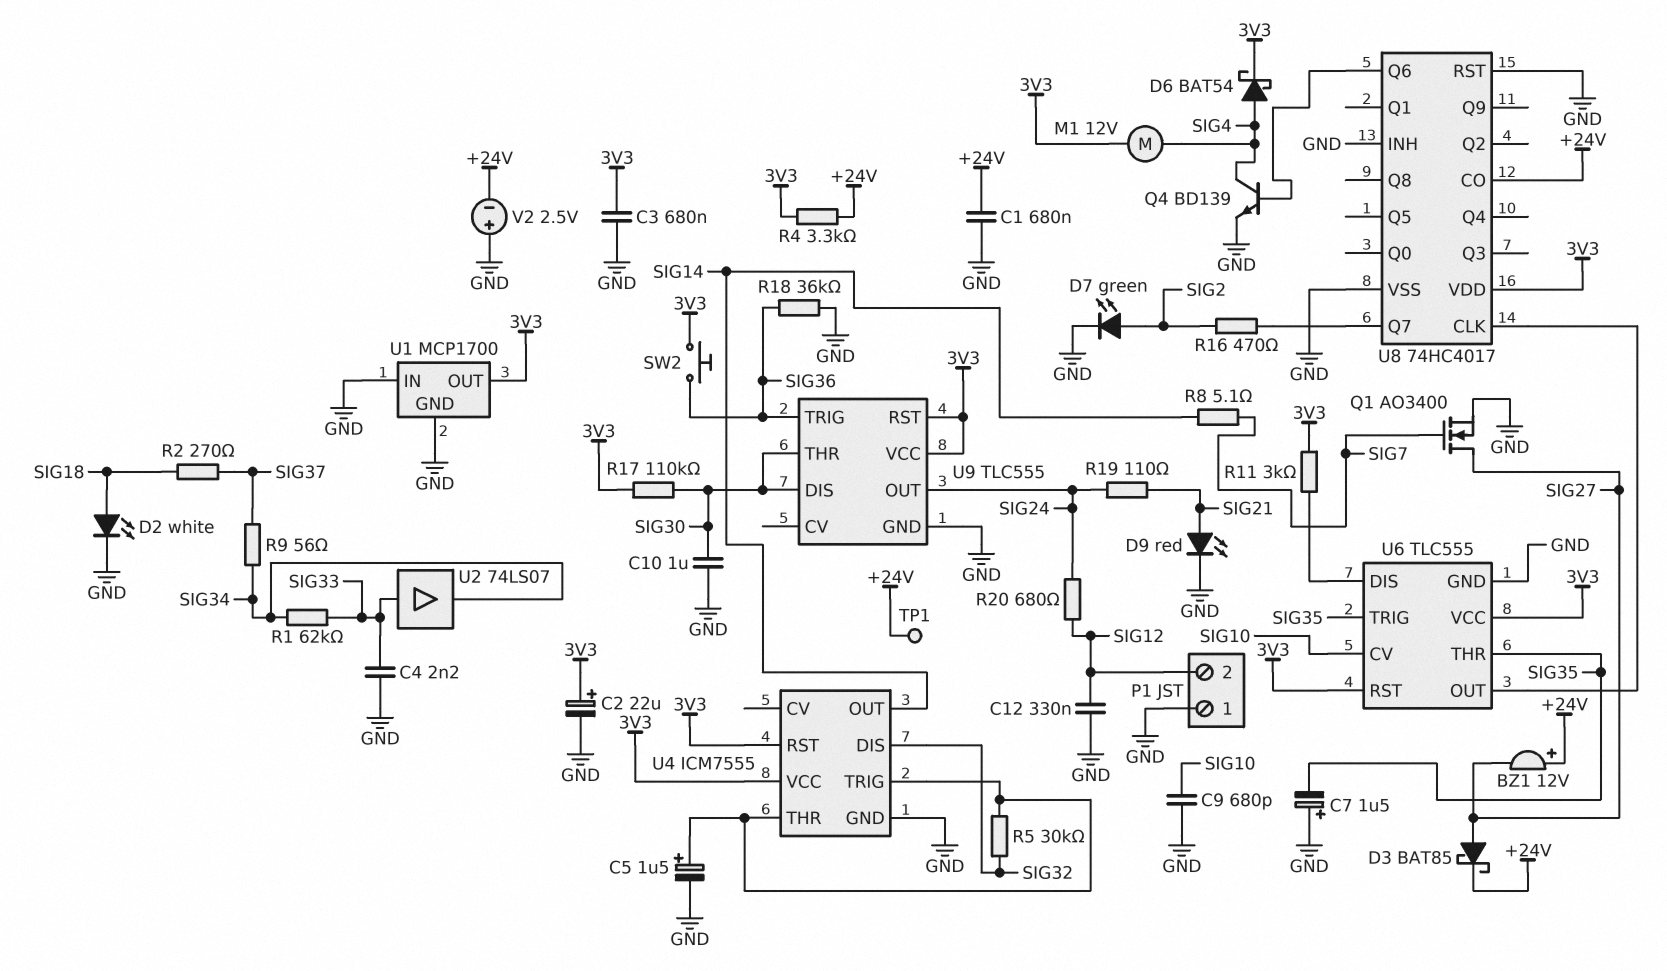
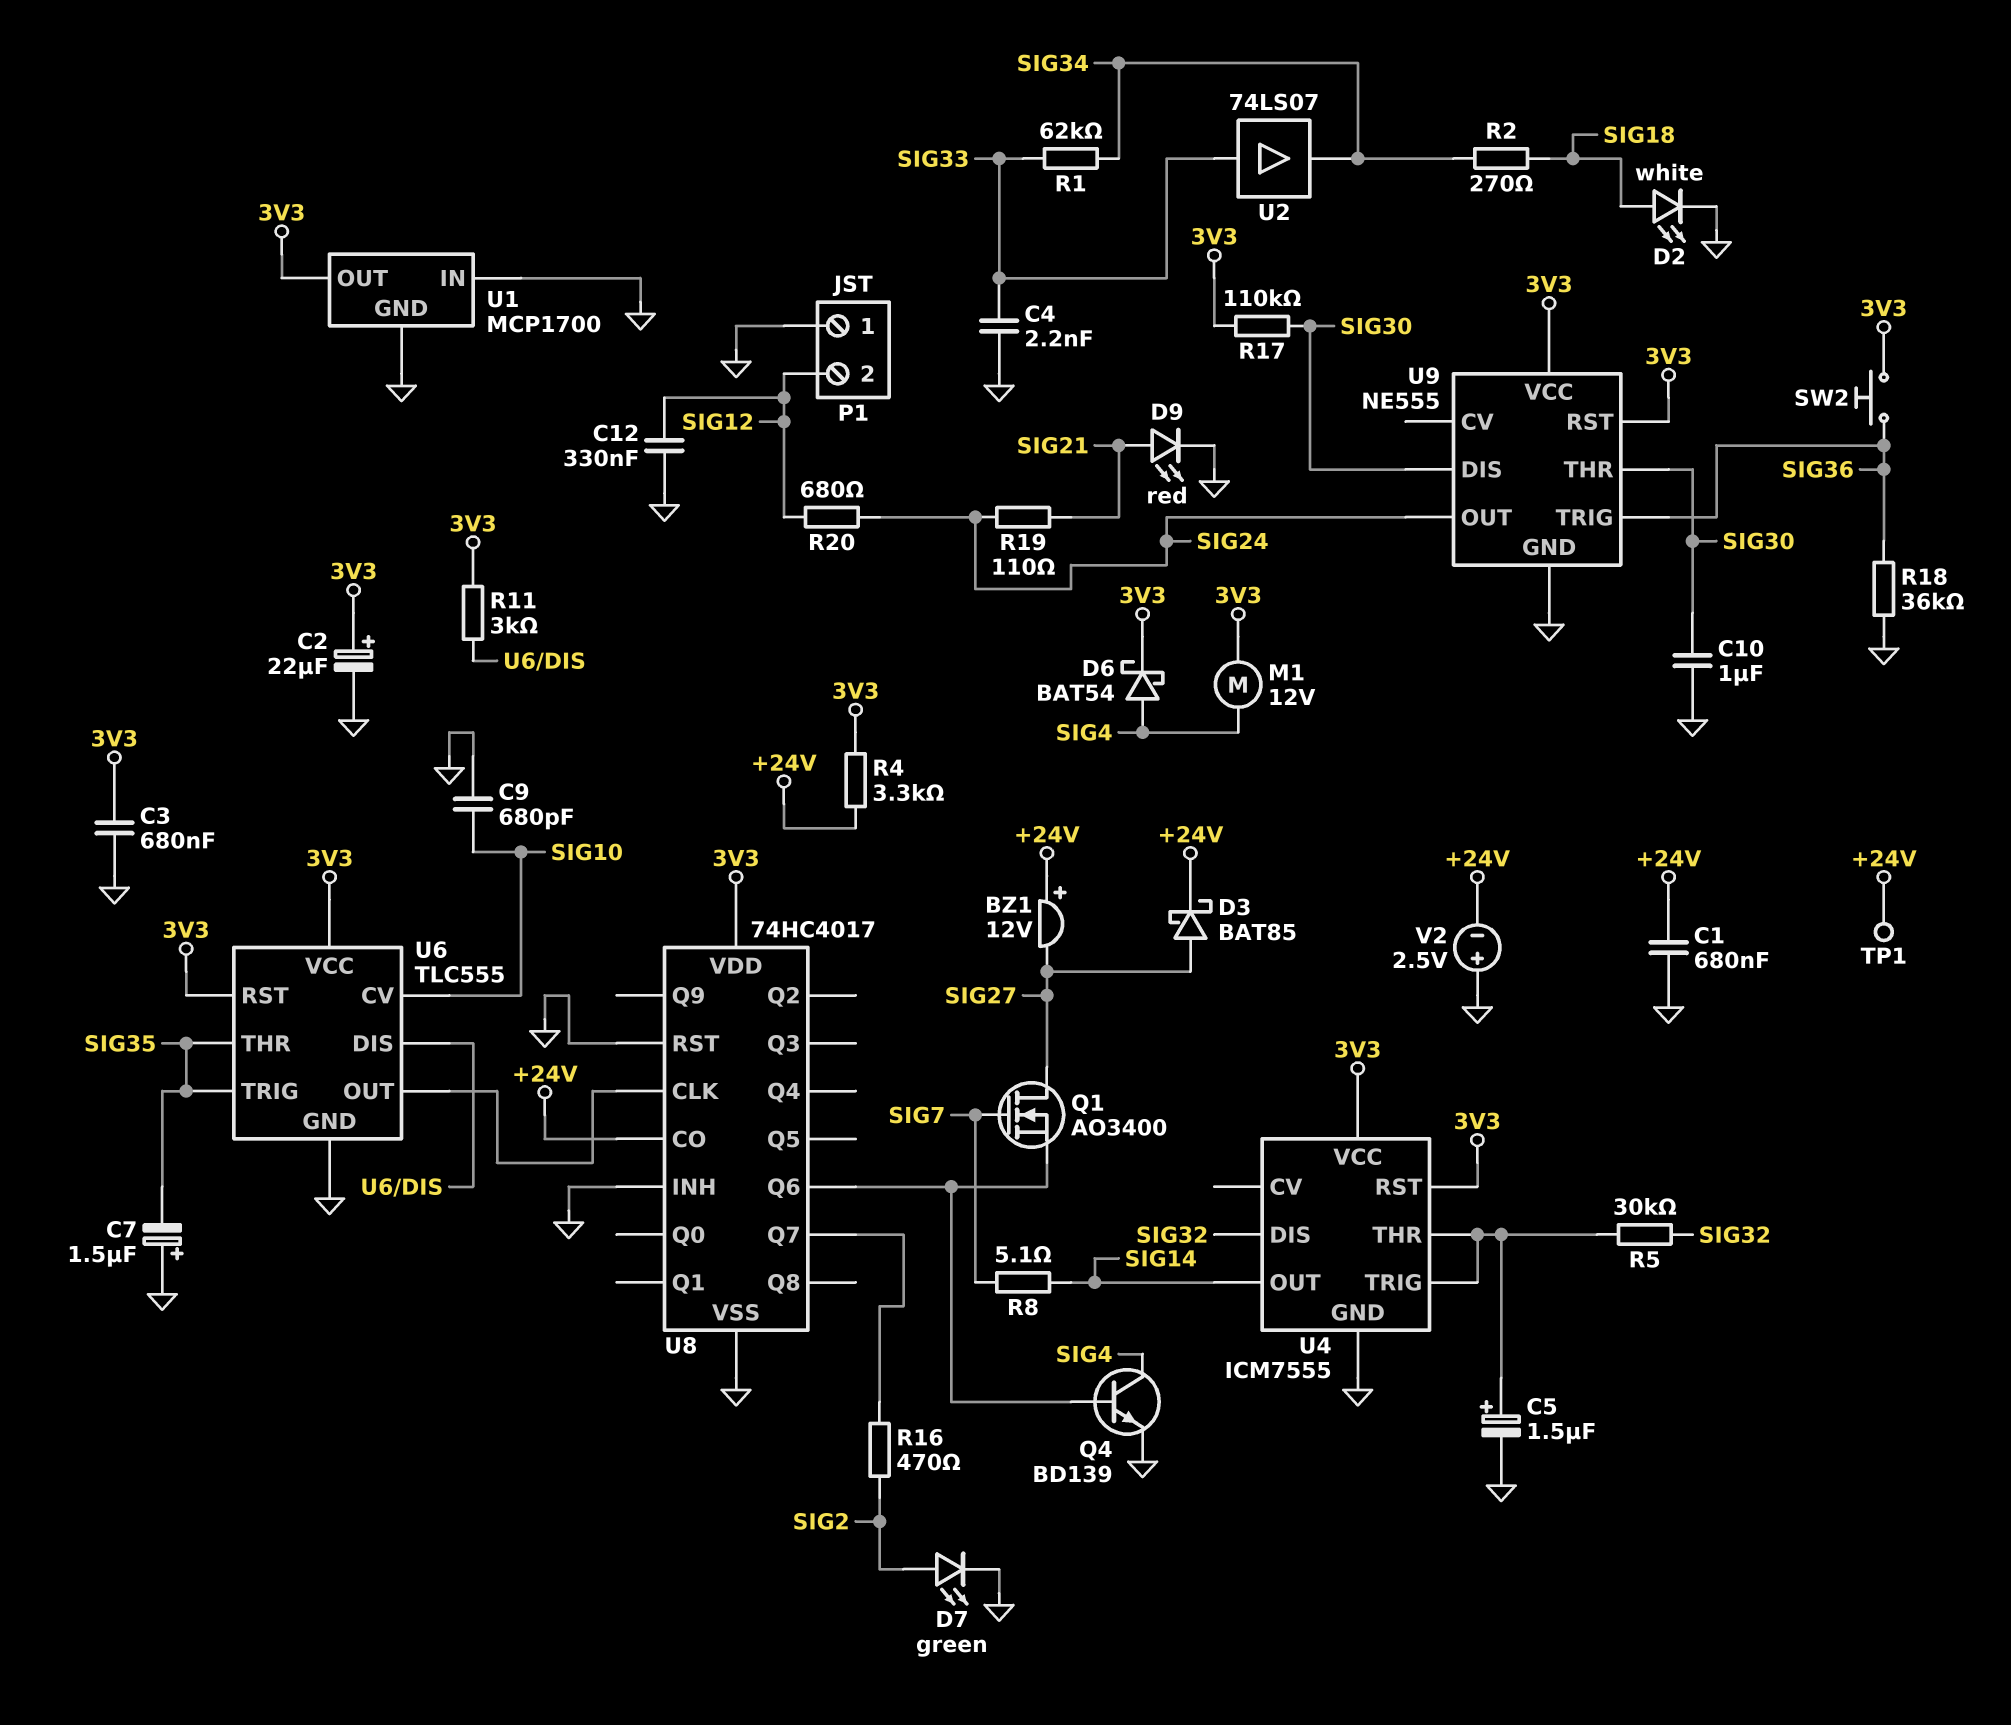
Q1: NMOS AO3400 (G SIG7, D SIG27, S GND) -> NMOS AO3400 (G SIG7, D SIG27, S U8/Q6)
R2: 270 (SIG18, SIG37) -> 270 (SIG18, SIG34)
R9: 56 (SIG34, SIG37) -> none
U9: TLC555 -> NE555

